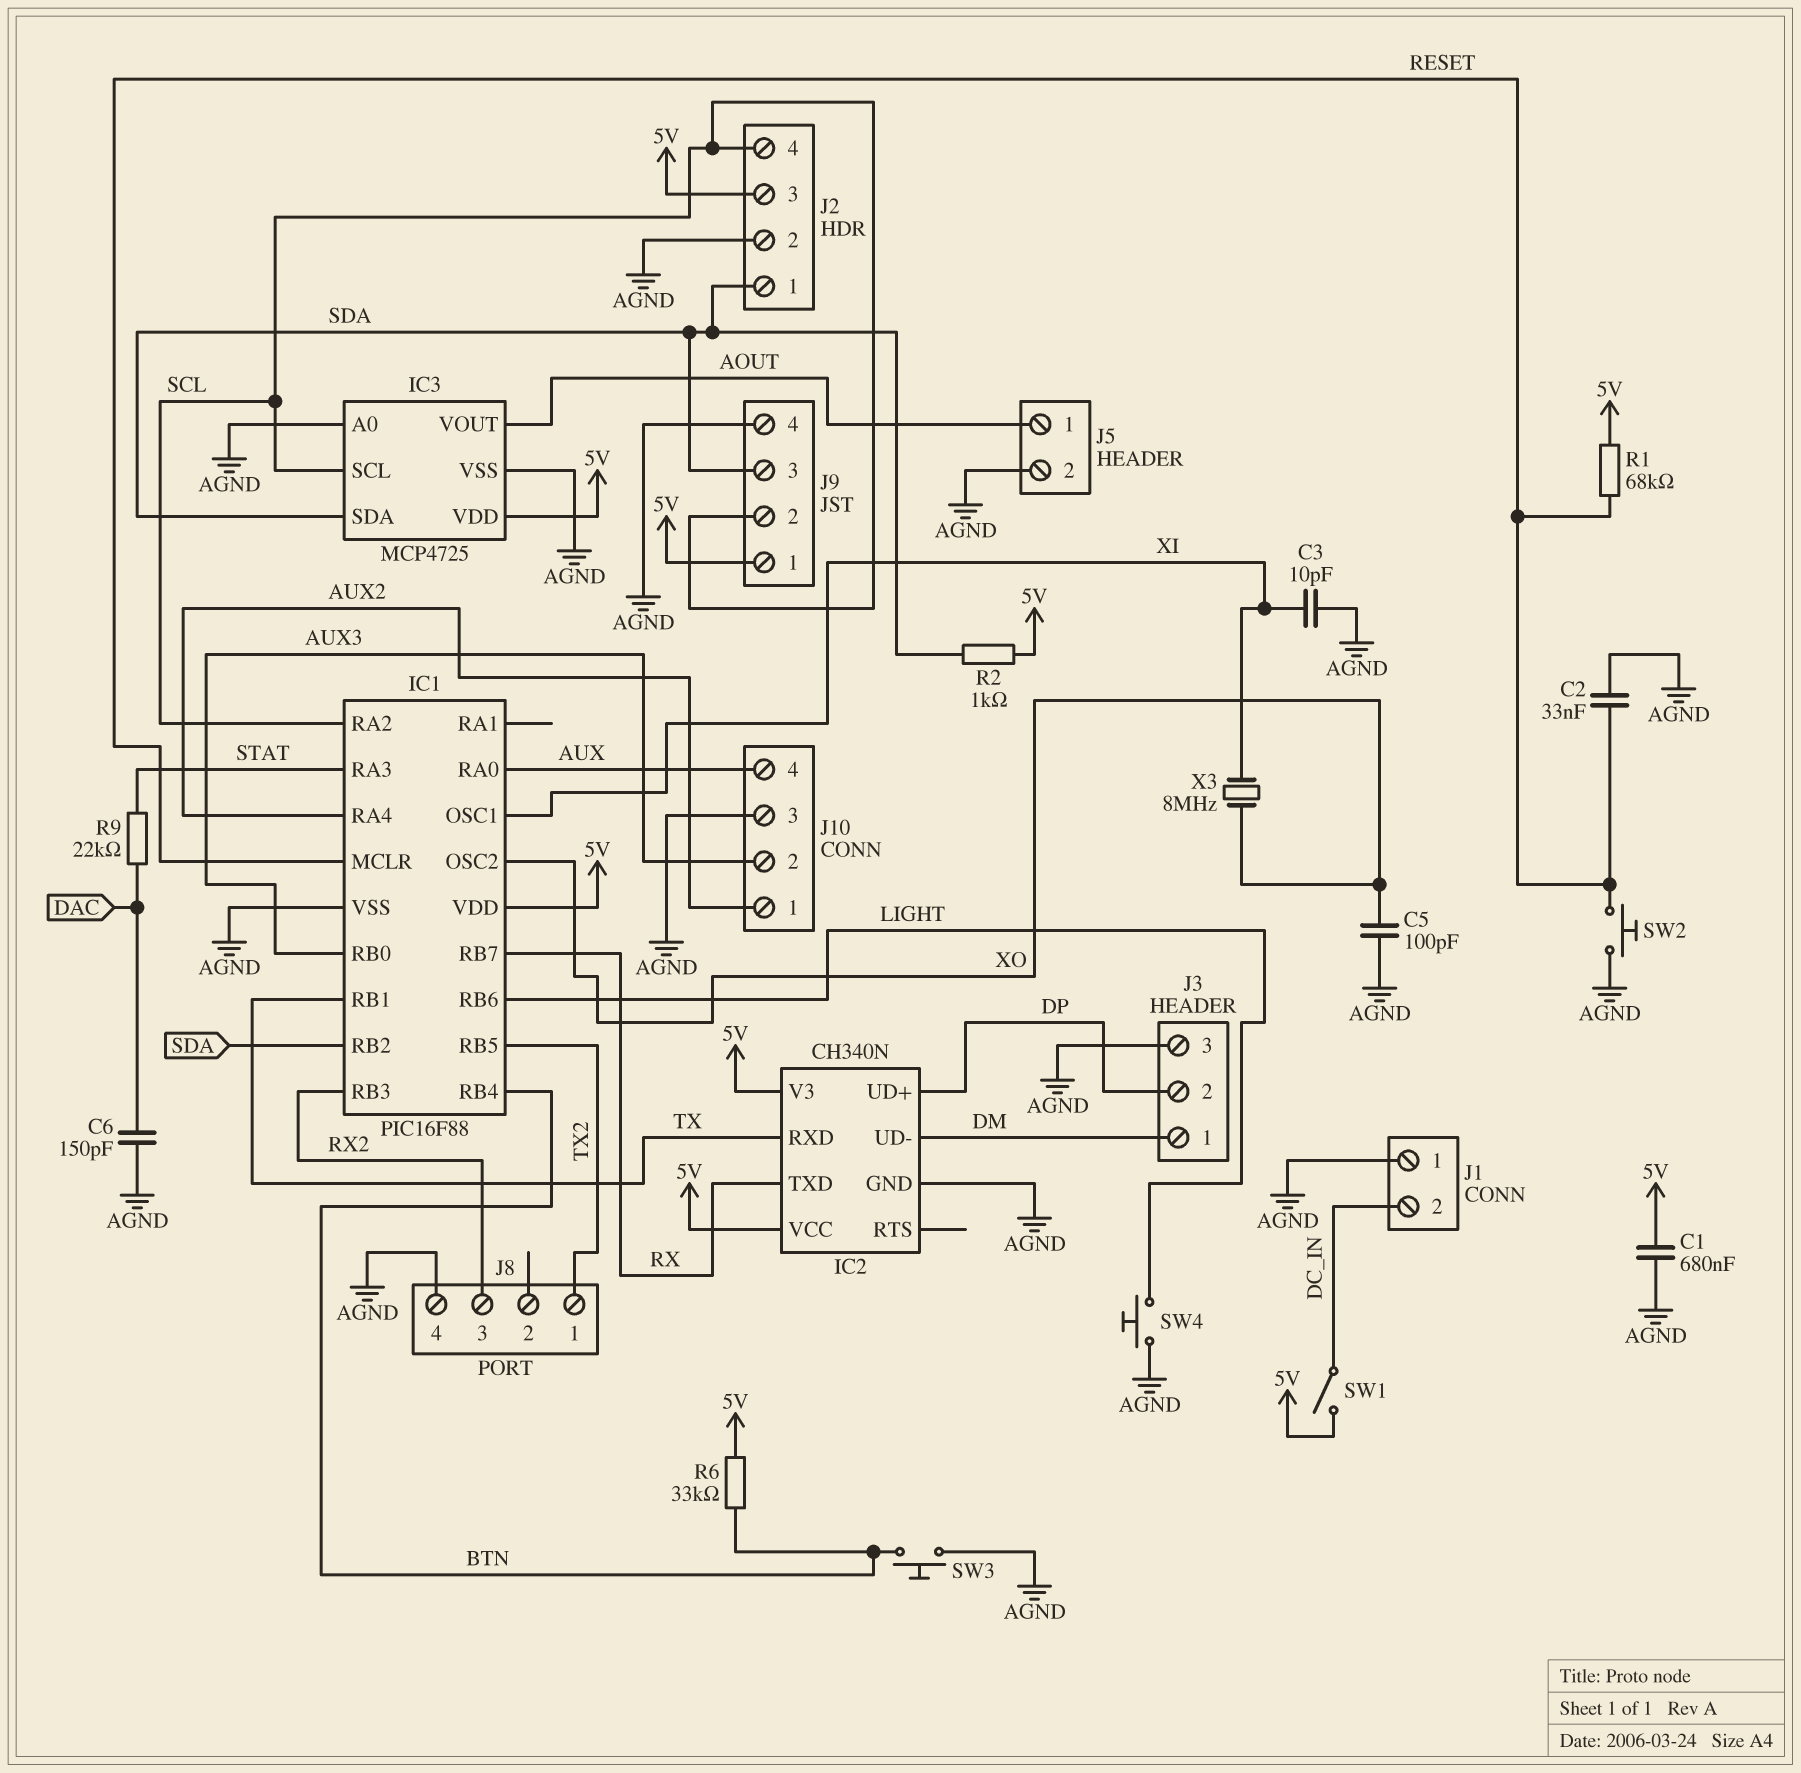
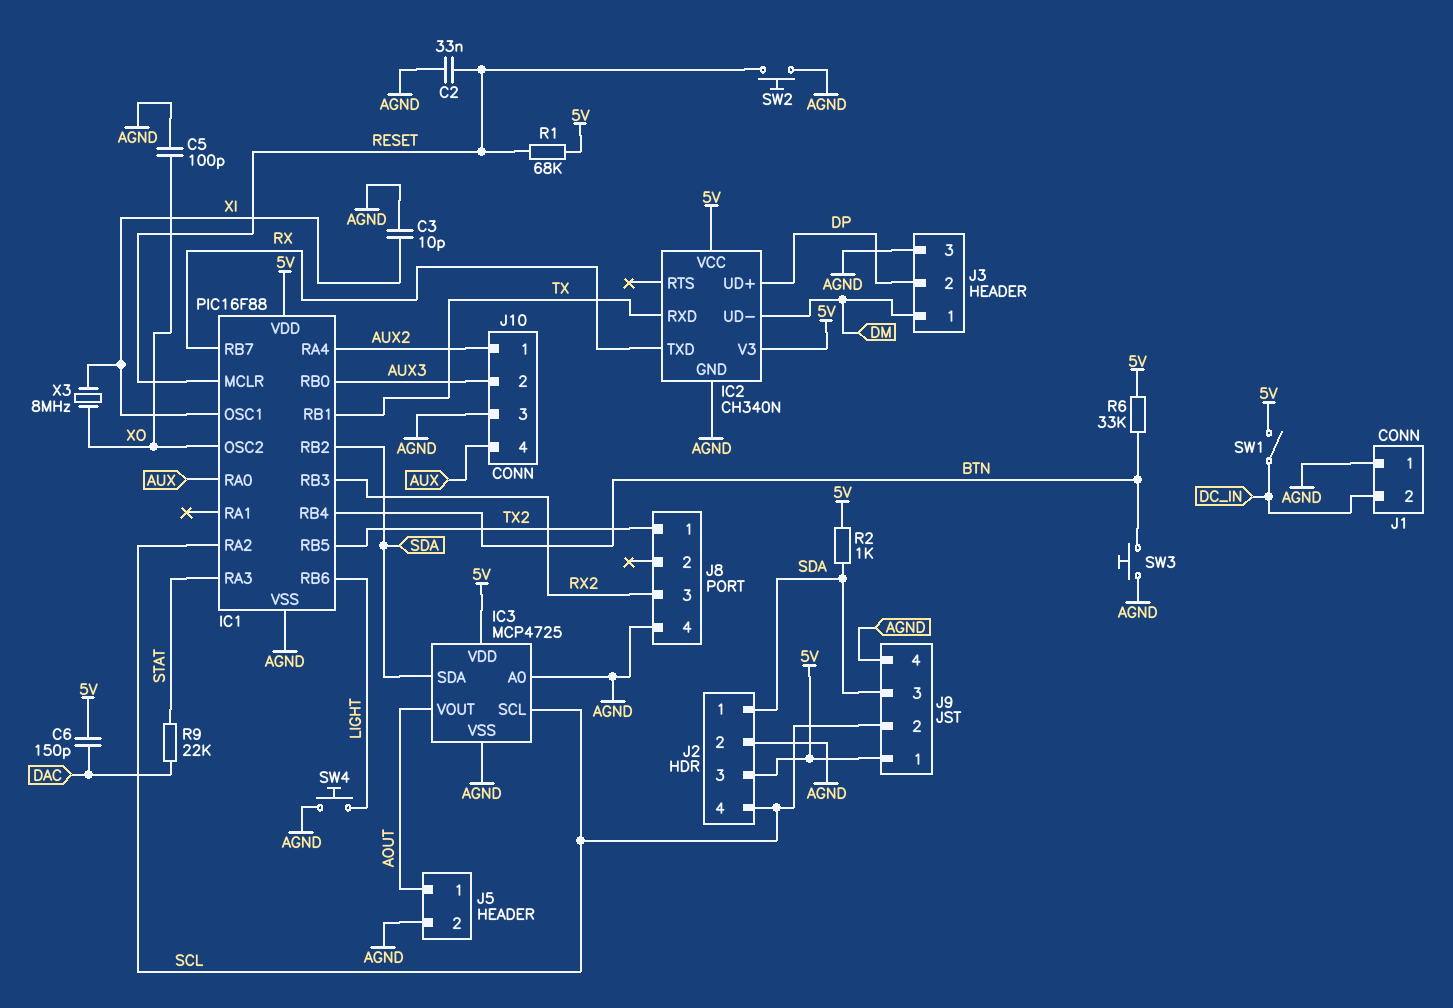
C1: 680nF (5V, AGND) -> none
C6: 150pF (AGND, DAC) -> 150pF (5V, DAC)

